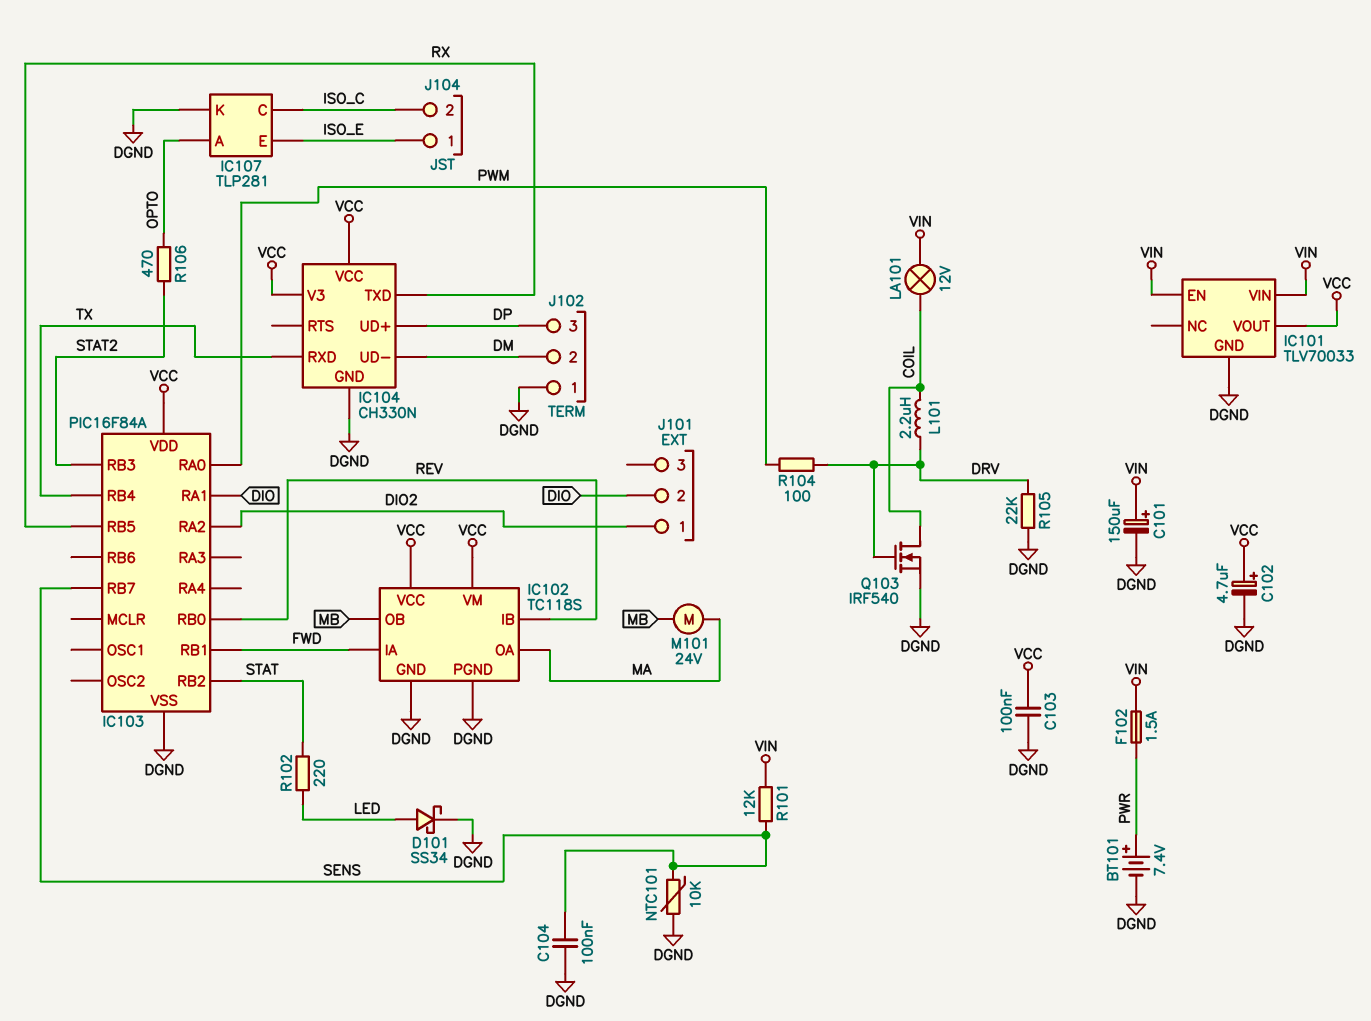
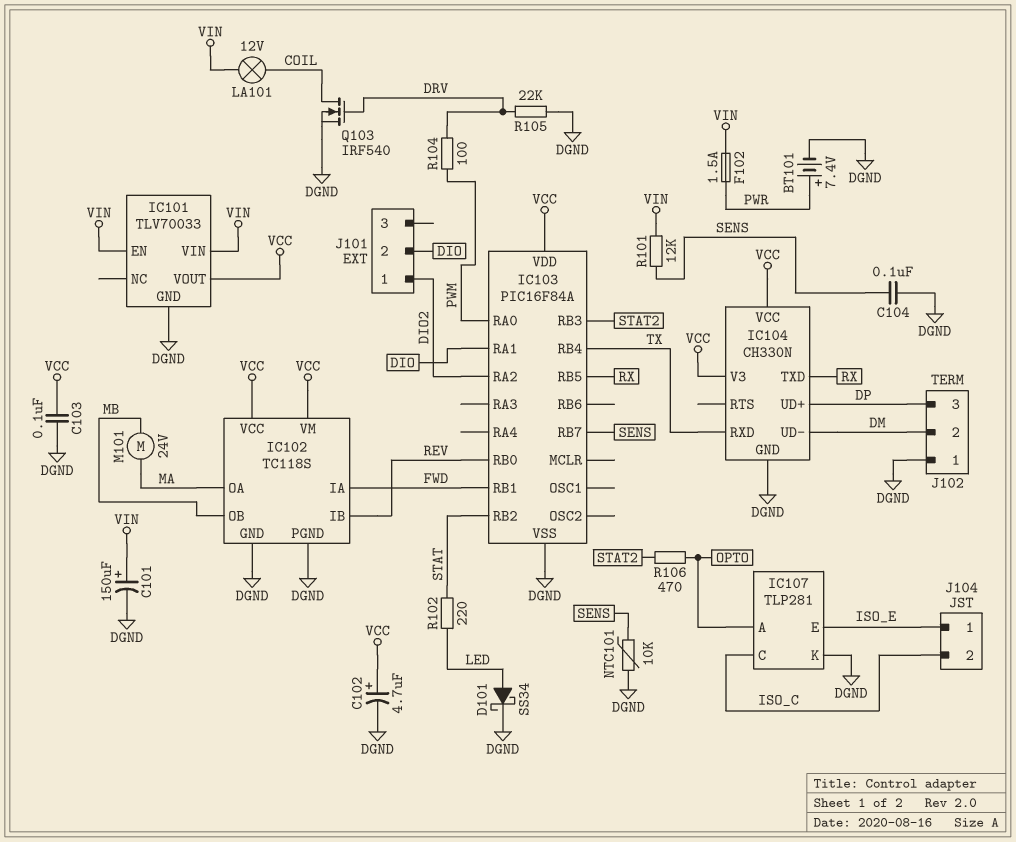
L101: 2.2uH (COIL, DRV) -> none

